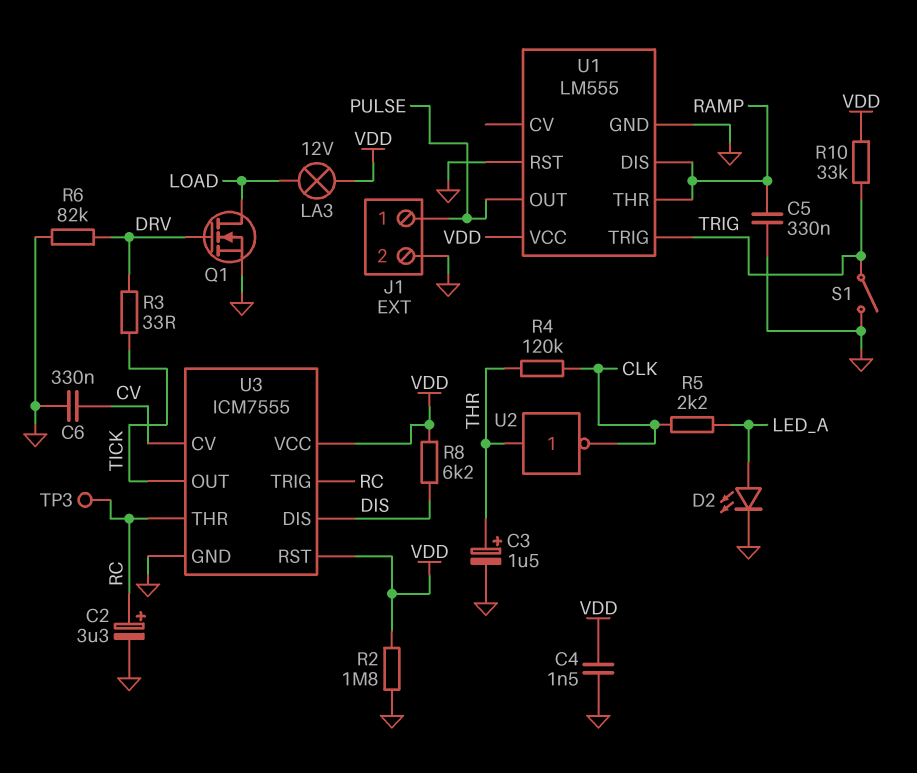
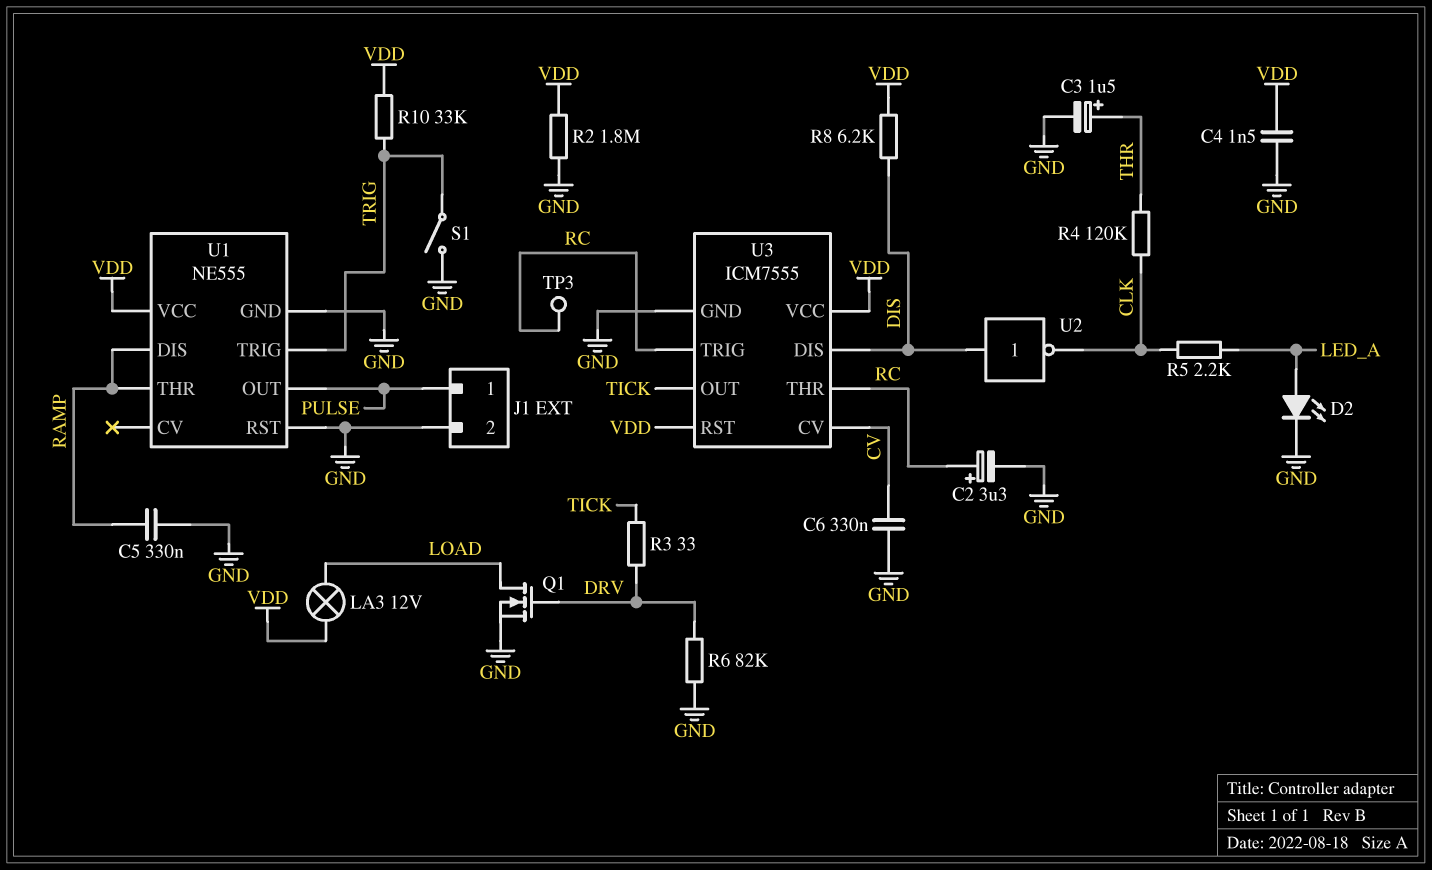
U1: LM555 -> NE555
U2: NOT (in THR, out CLK) -> NOT (in DIS, out CLK)

